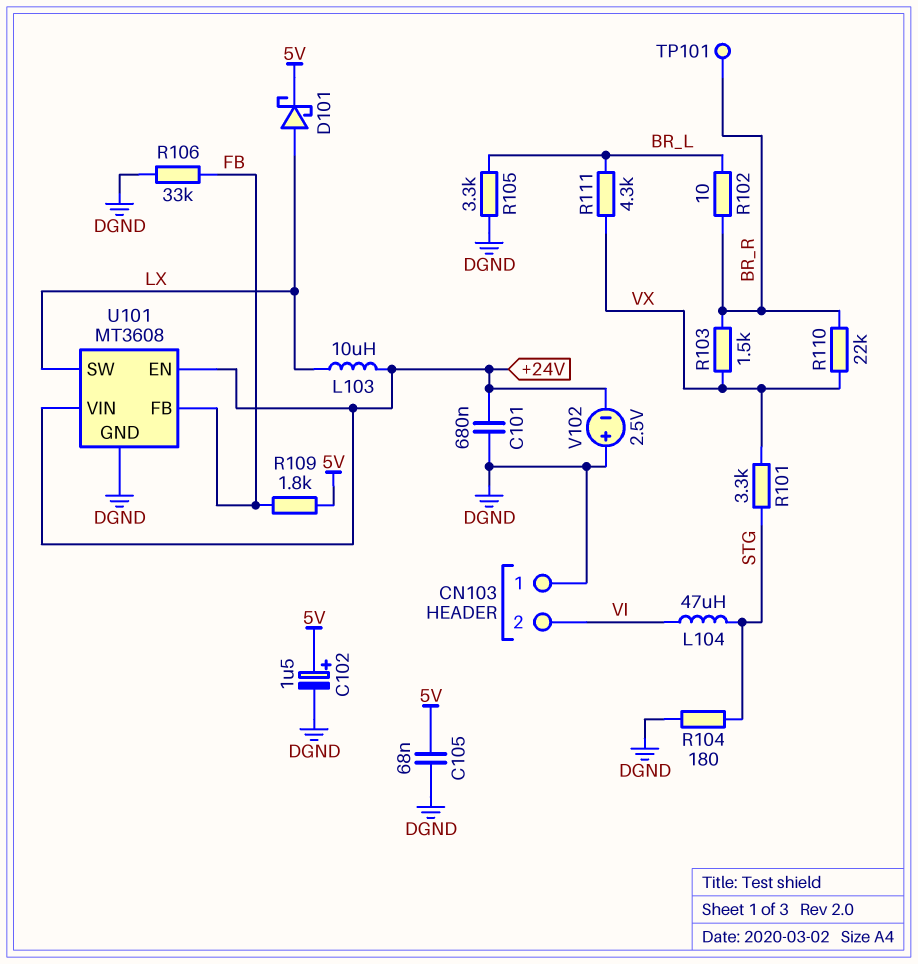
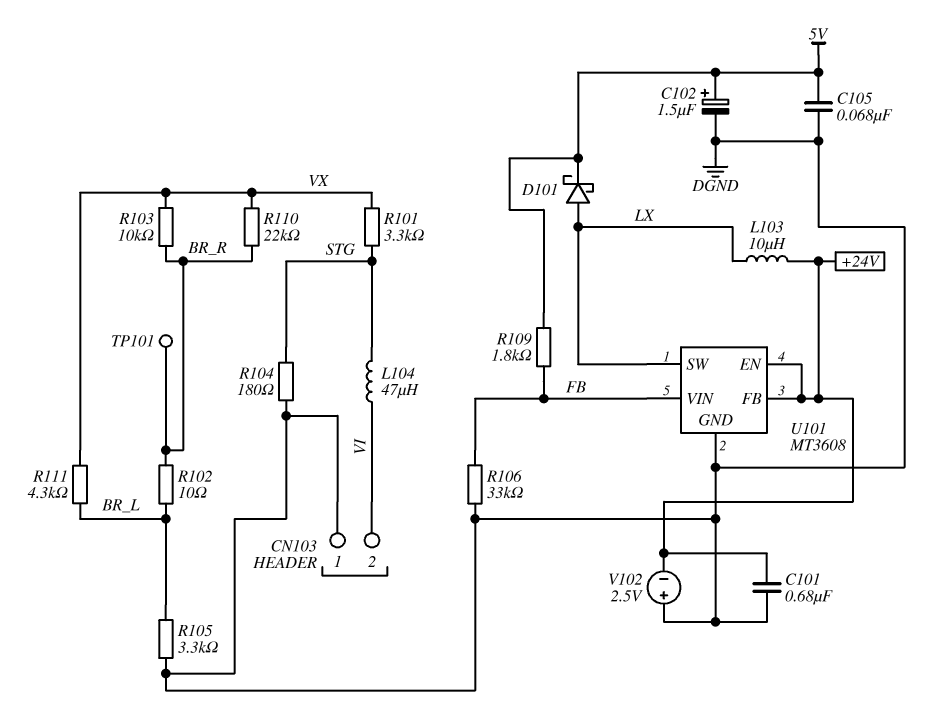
R103: 1.5k (BR_R, VX) -> 10k (BR_R, VX)
U101 pin FB: FB -> +24V
U101 pin VIN: +24V -> FB

